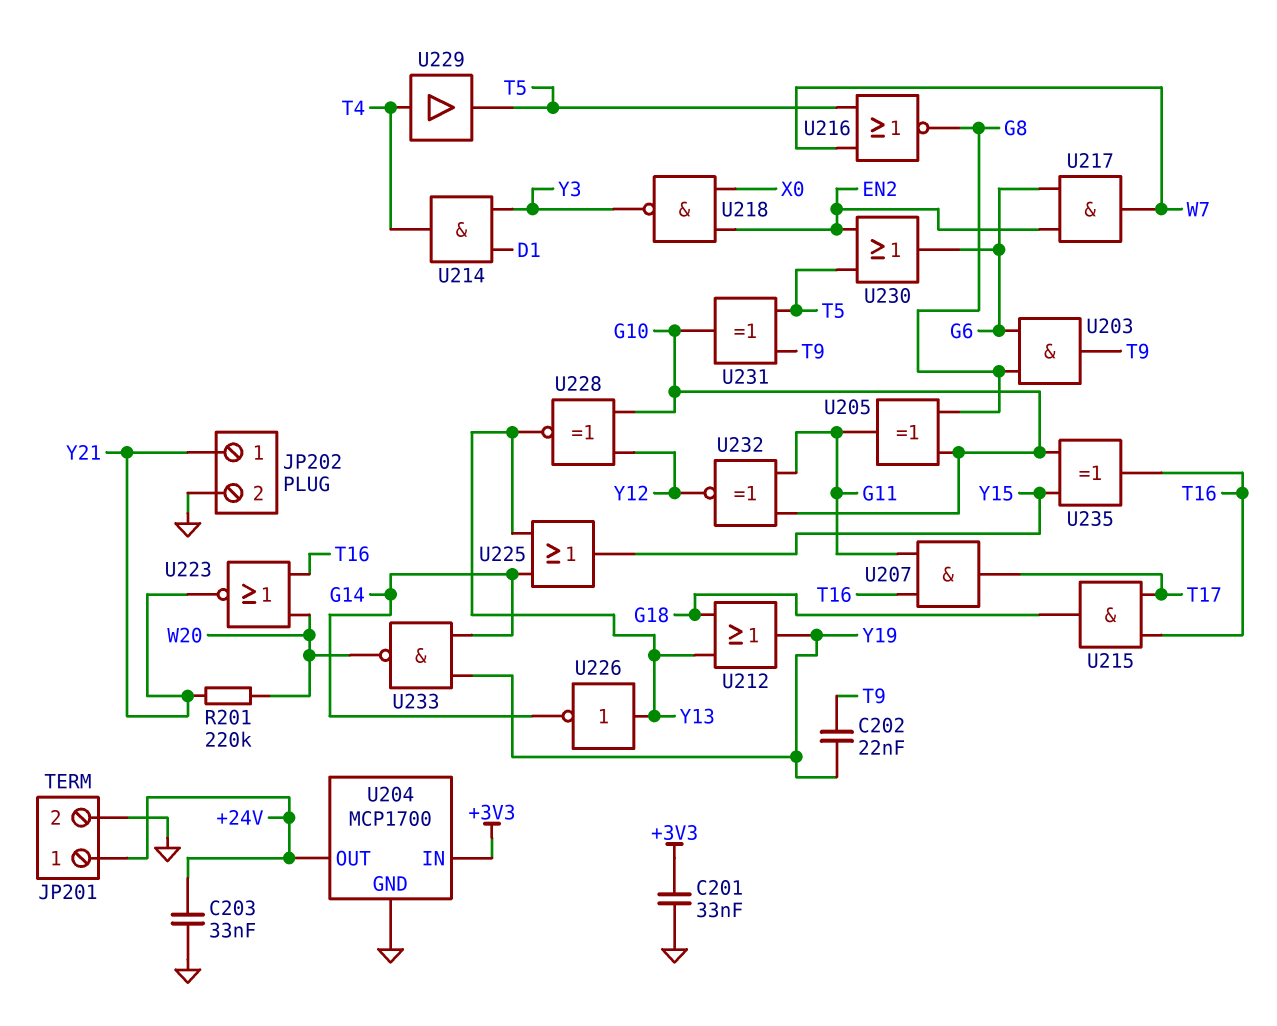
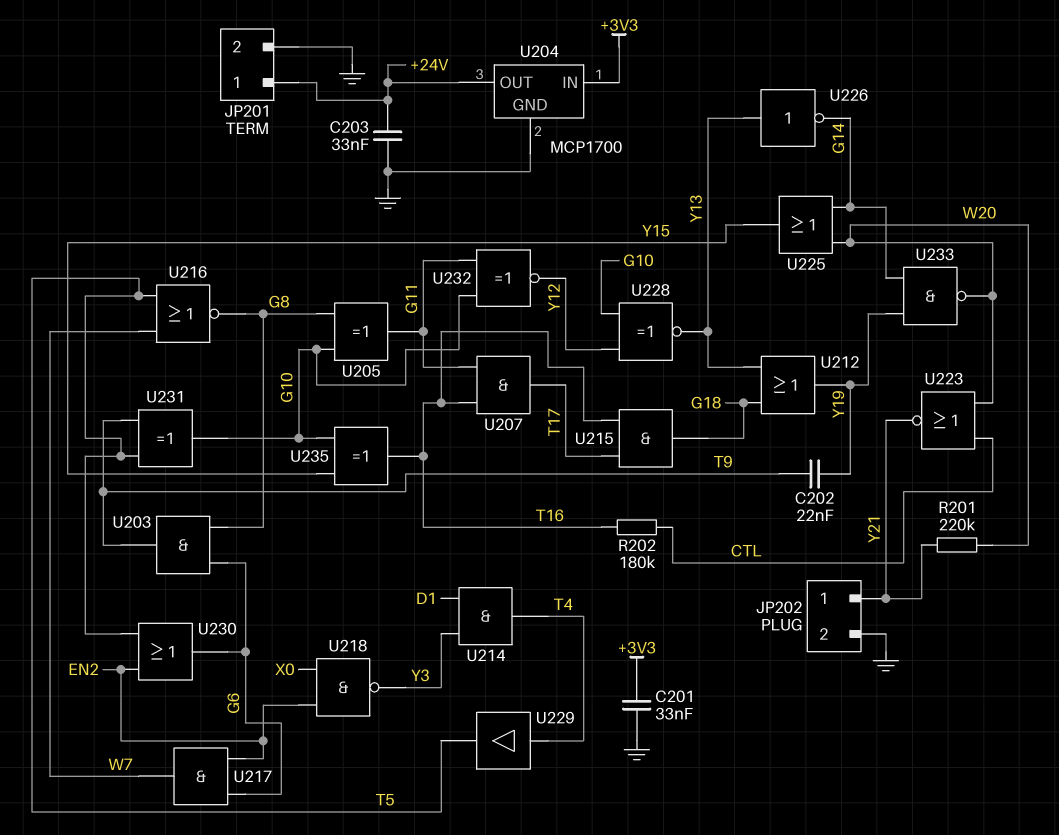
R202: none -> 180k (CTL, T16)
U223: NOR (in T16, in W20, out Y21) -> NOR (in CTL, in W20, out Y21)
U225: OR (in G14, in Y13, out Y15) -> OR (in G14, in W20, out Y15)

